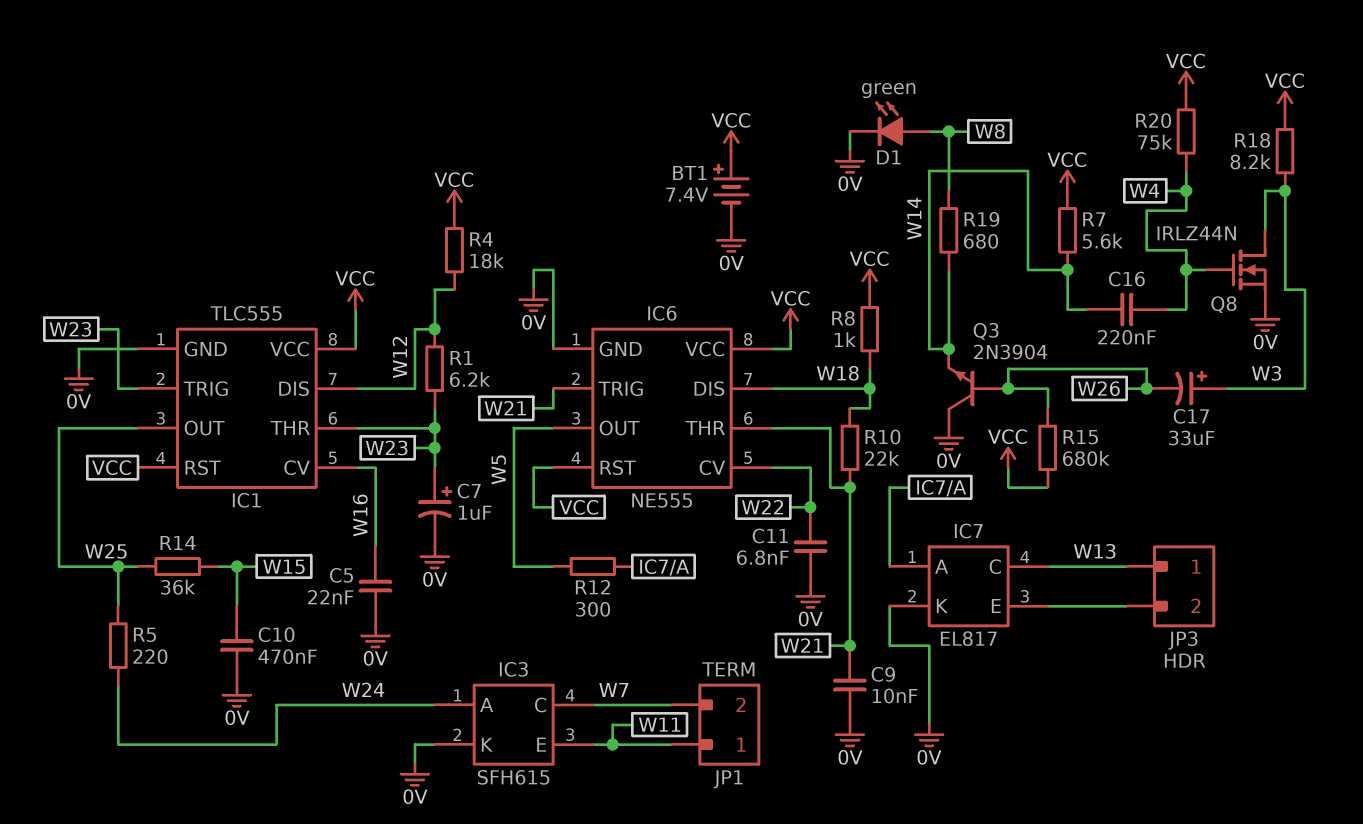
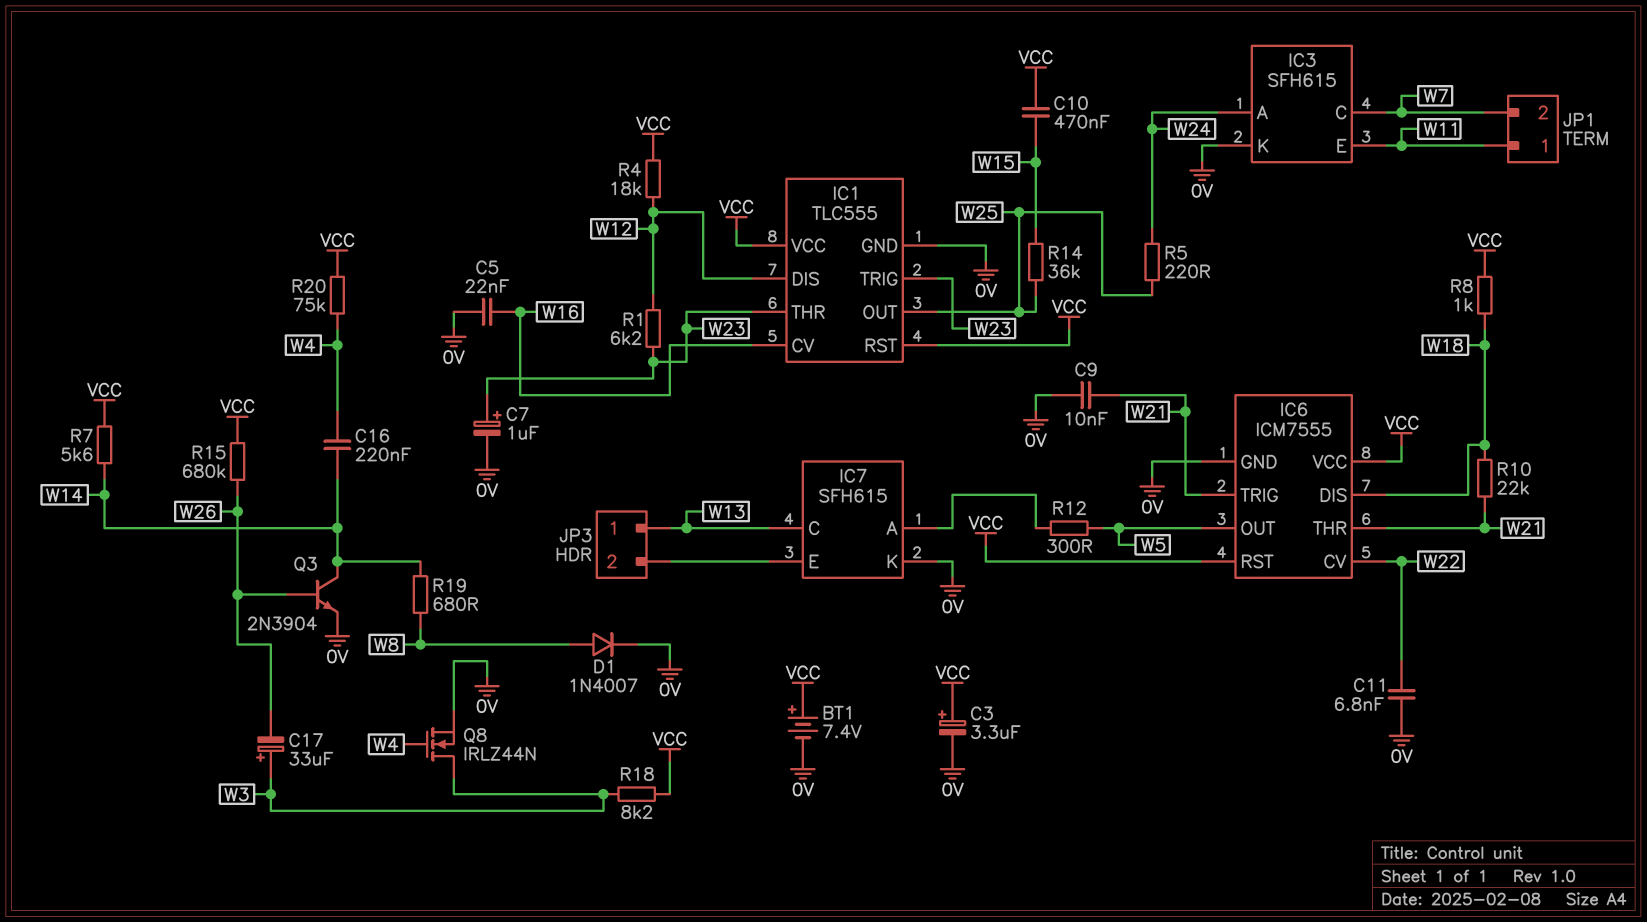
C3: none -> 3.3uF (plus VCC, minus 0V)
C10: 470nF (0V, W15) -> 470nF (VCC, W15)
D1: LED green (A W8, K 0V) -> diode 1N4007 (A W8, K 0V)
IC6: NE555 -> ICM7555
IC7: EL817 -> SFH615
Q3: NPN 2N3904 (B W26, C 0V, E W14) -> NPN 2N3904 (B W26, C W14, E 0V)

